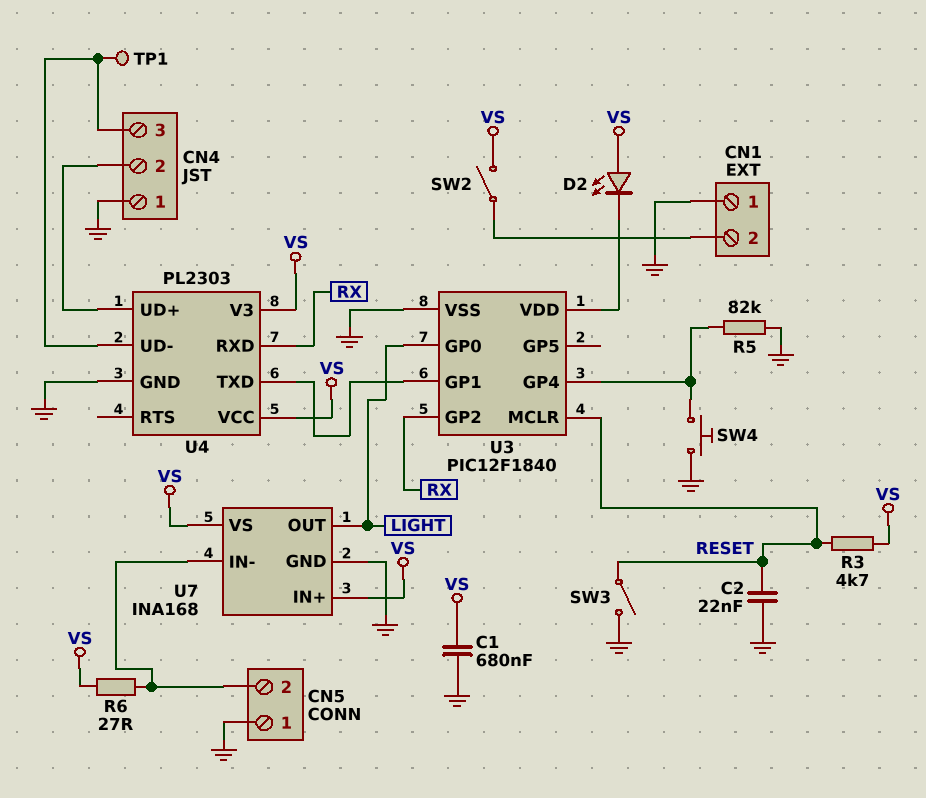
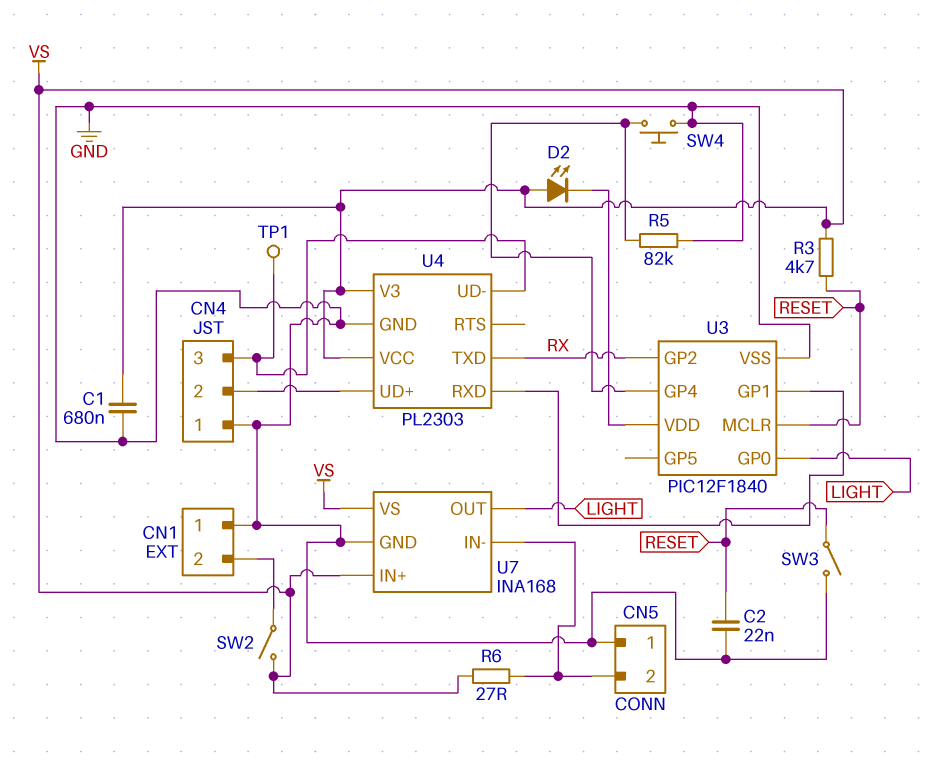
U4 pin RXD: RX -> U3/GP1
U4 pin TXD: U3/GP1 -> RX

